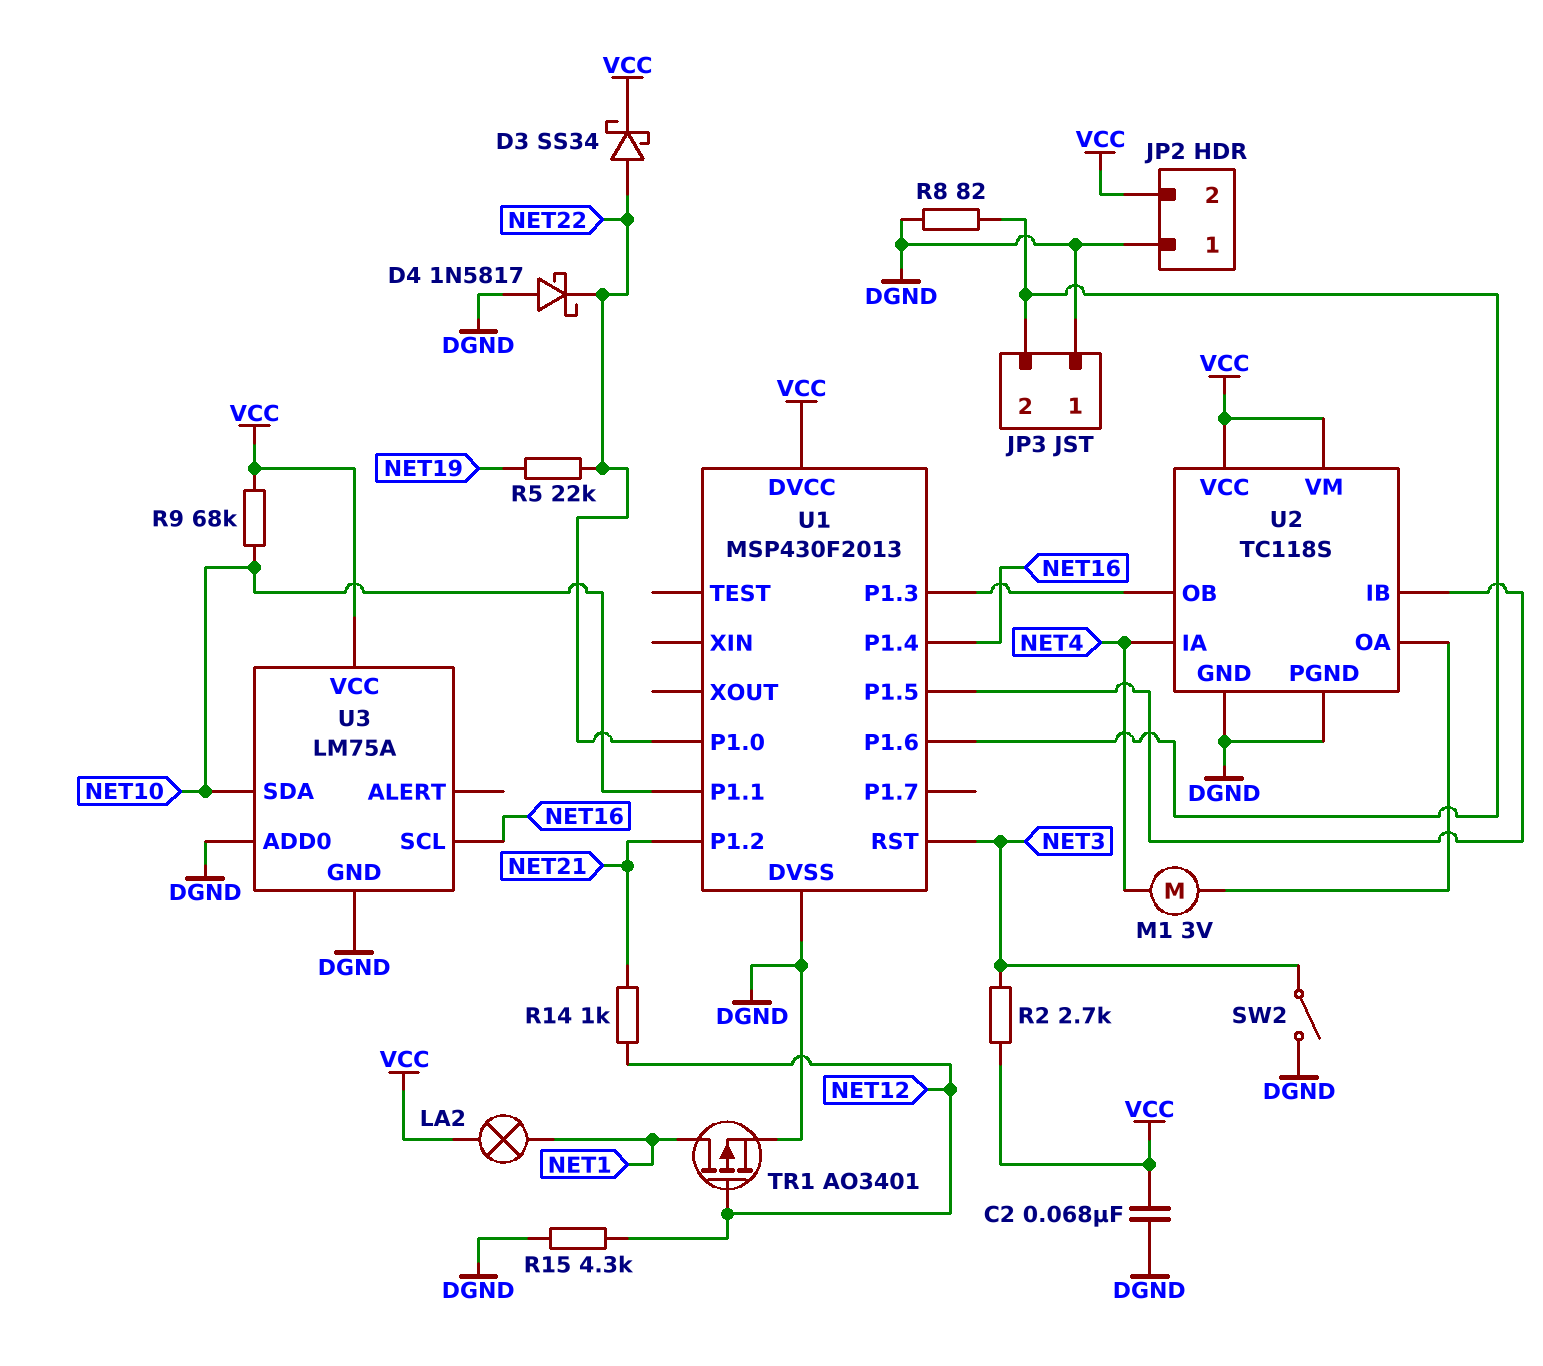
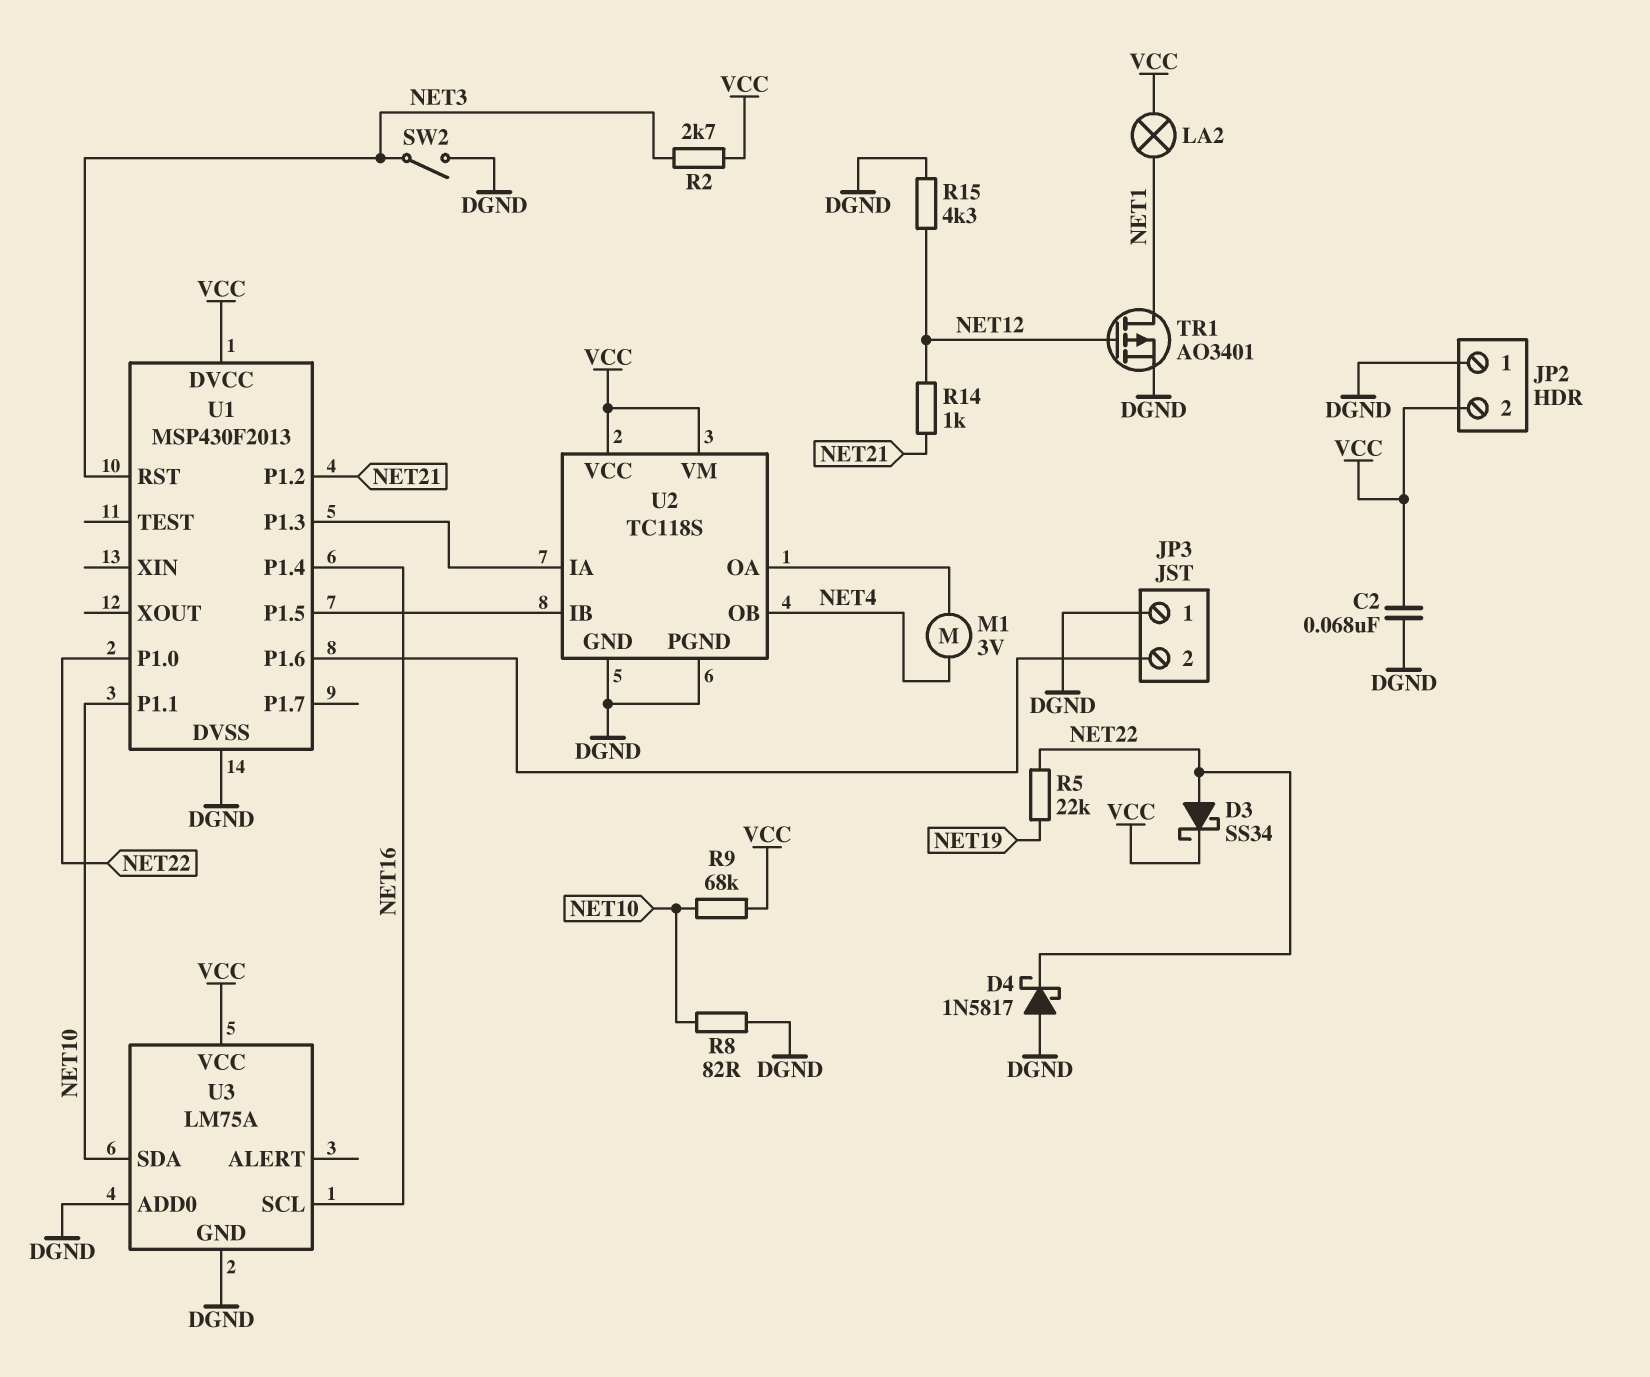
R8: 82 (DGND, JP3/2) -> 82 (DGND, NET10)
U2 pin IA: NET4 -> U1/P1.3
U2 pin OB: U1/P1.3 -> NET4

